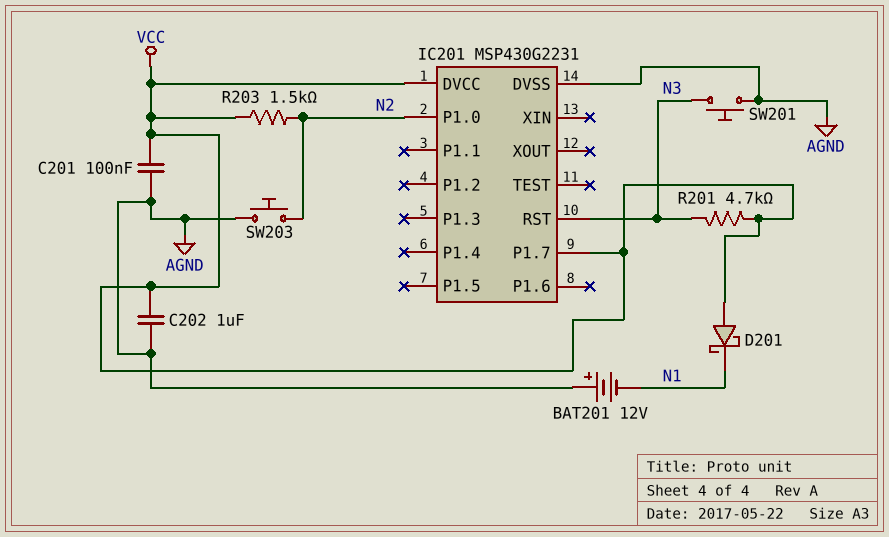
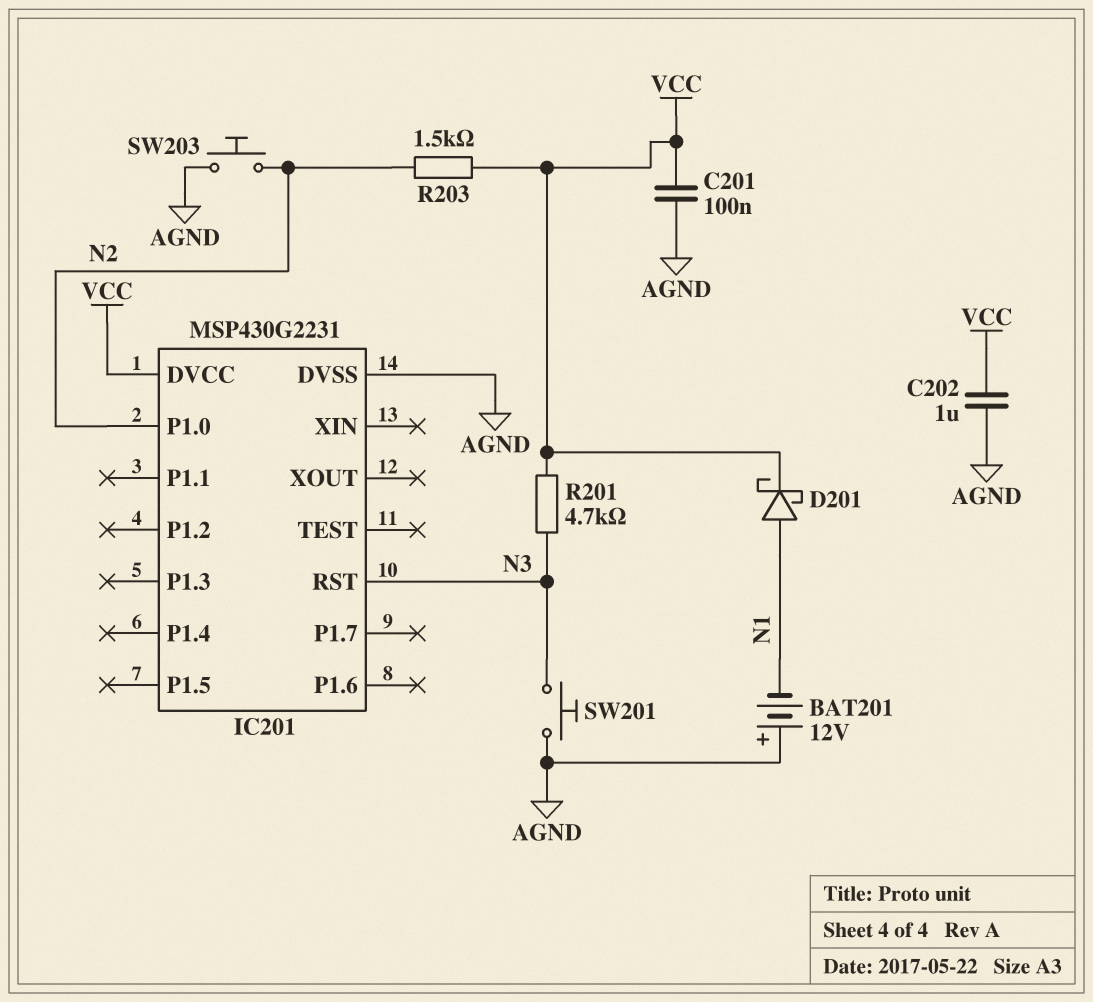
D201: schottky (A VCC, K N1) -> schottky (A N1, K VCC)
IC201 pin P1.7: VCC -> none

